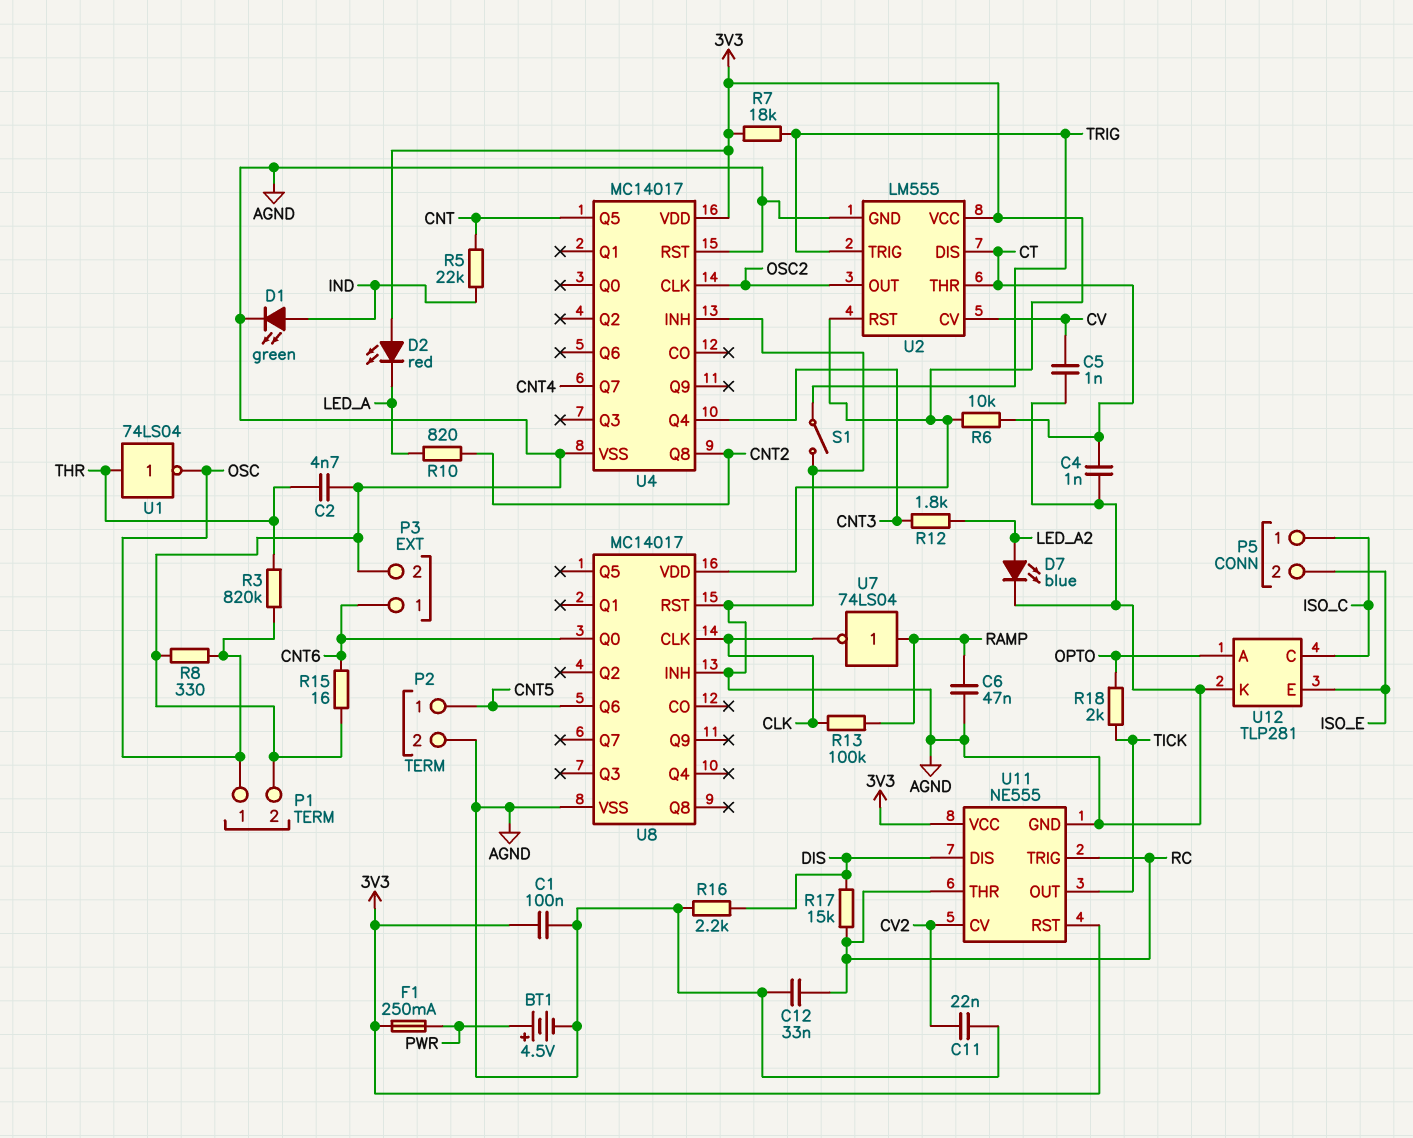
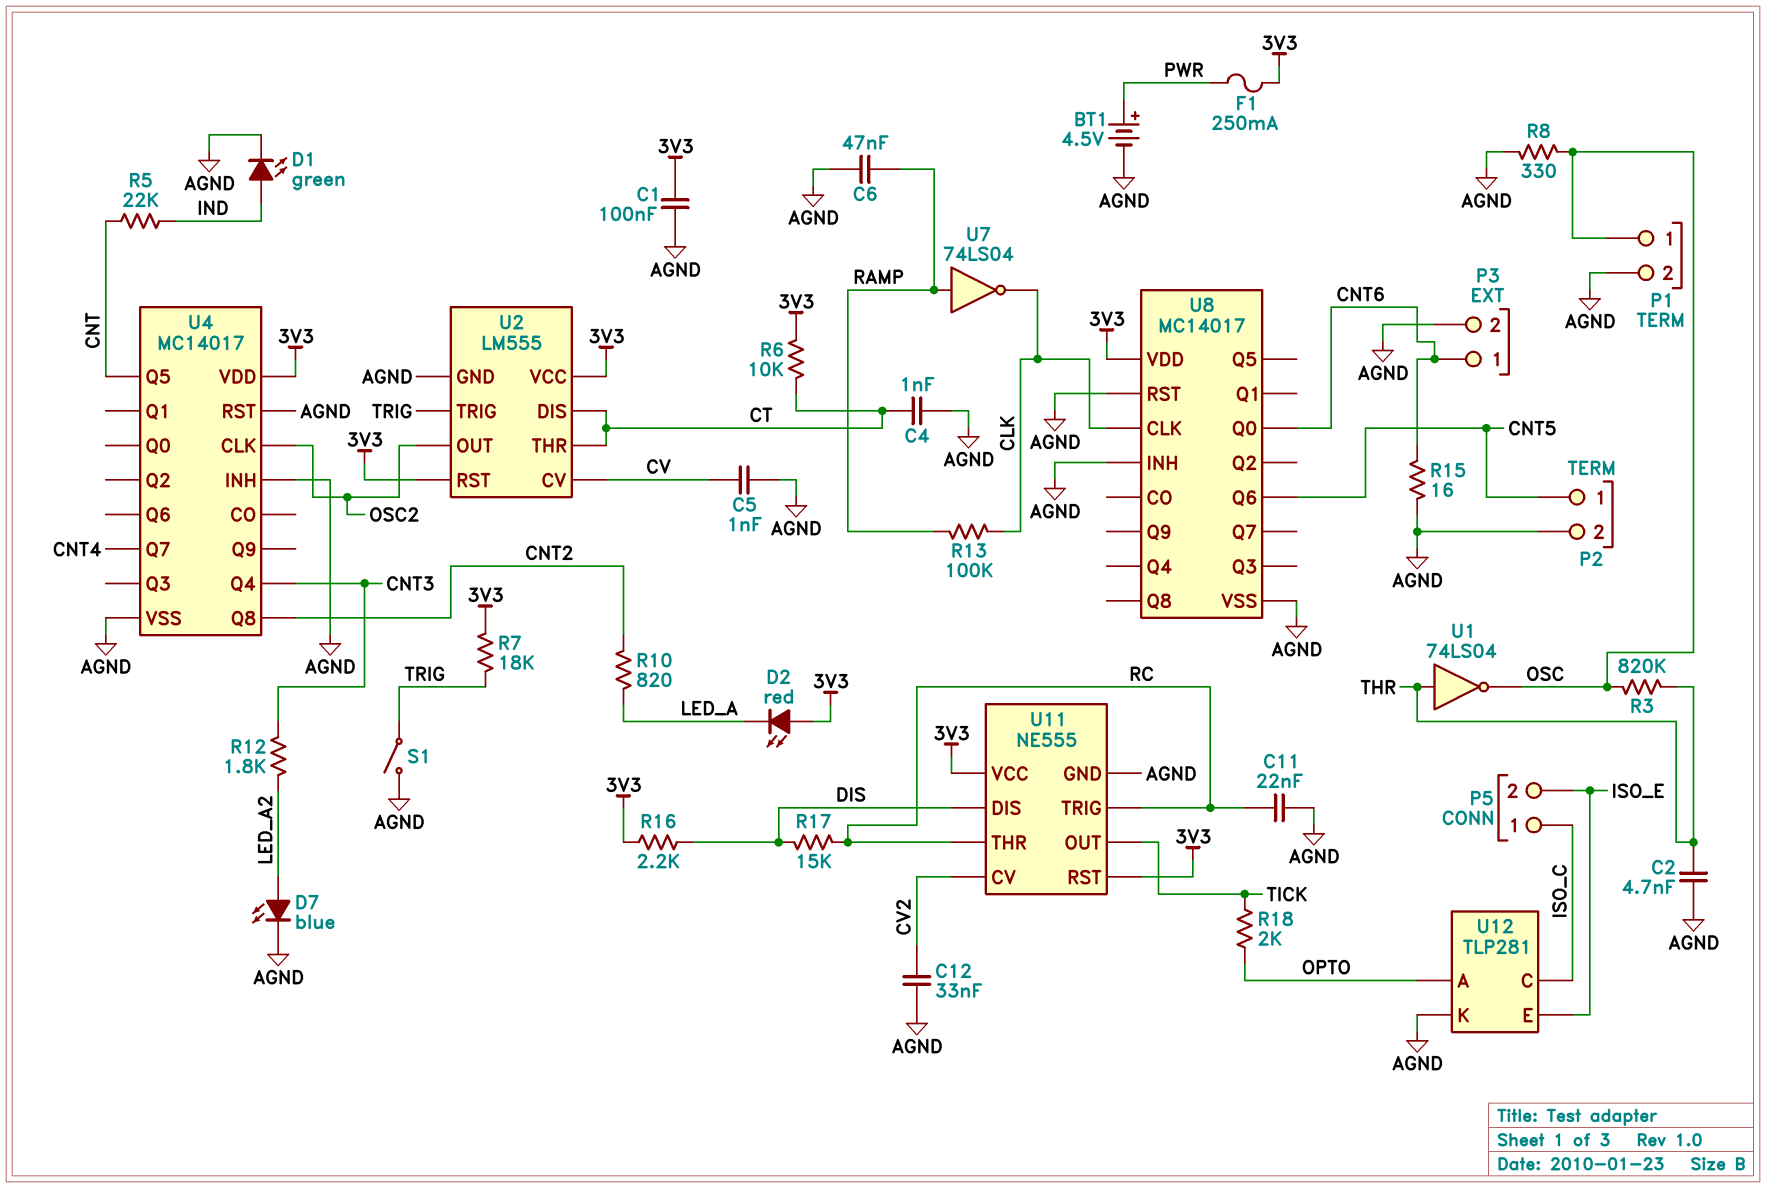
C11: 22nF (AGND, CV2) -> 22nF (AGND, RC)
C12: 33nF (AGND, RC) -> 33nF (AGND, CV2)
R16: 2.2k (AGND, DIS) -> 2.2k (3V3, DIS)

